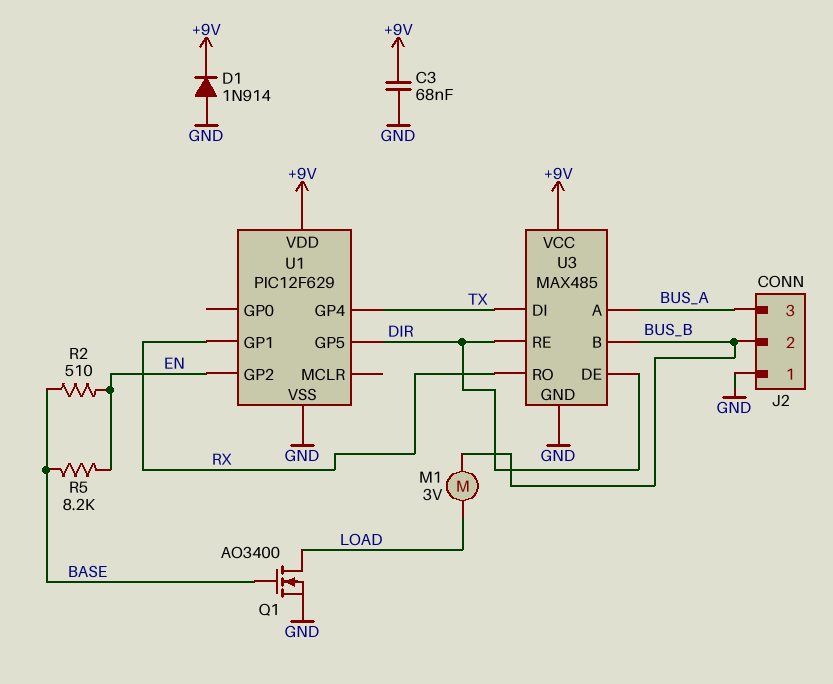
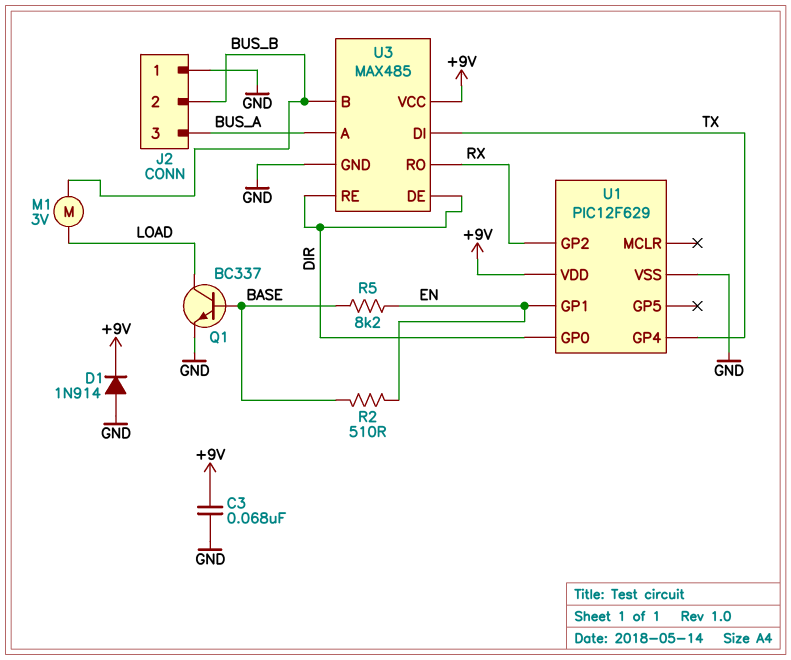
Q1: NMOS AO3400 (G BASE, D LOAD, S GND) -> NPN BC337 (B BASE, C LOAD, E GND)
U1 pin GP0: none -> DIR
U1 pin GP1: RX -> EN
U1 pin GP2: EN -> RX
U1 pin GP5: DIR -> none

